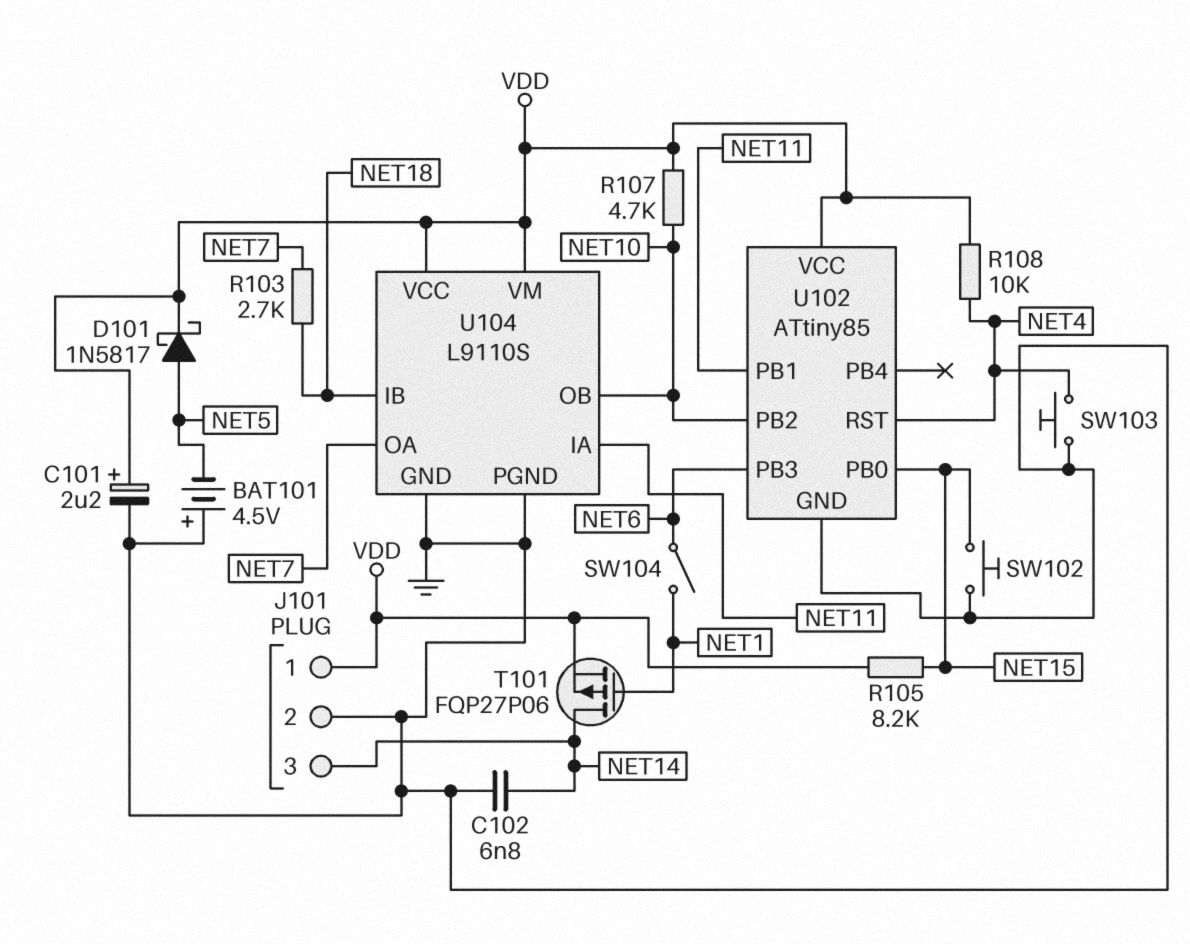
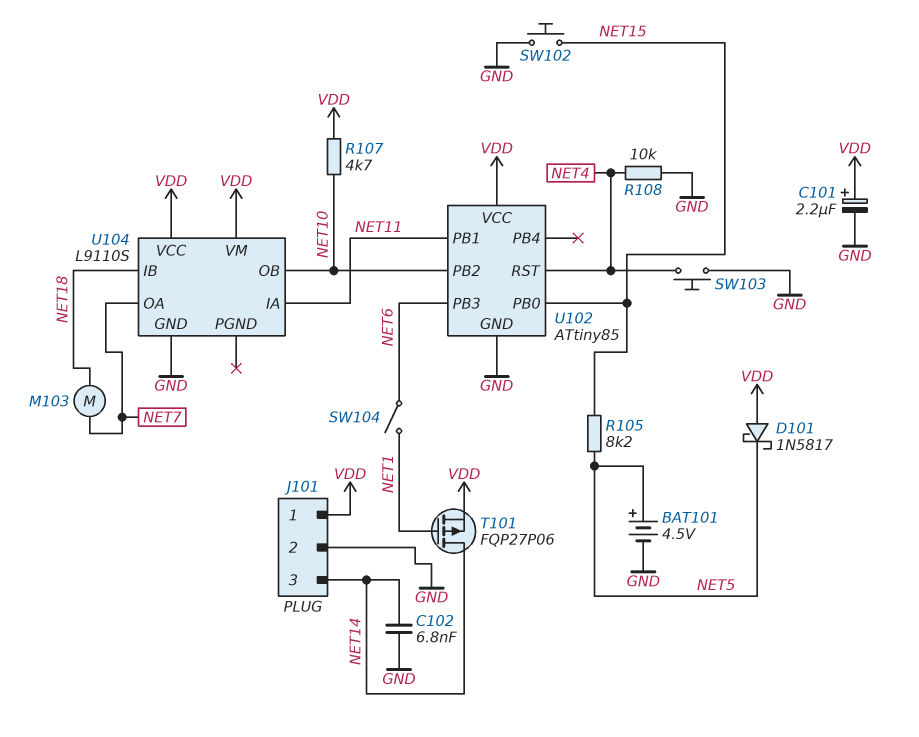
BAT101: 4.5V (plus GND, minus NET5) -> 4.5V (plus NET5, minus GND)
D101: schottky 1N5817 (A NET5, K VDD) -> schottky 1N5817 (A VDD, K NET5)
M103: none -> motor (NET7, NET18)
R103: 2.7k (NET7, NET18) -> none
R105: 8.2k (NET15, VDD) -> 8.2k (NET5, NET15)
R108: 10k (NET4, VDD) -> 10k (GND, NET4)
U104 pin PGND: GND -> none

